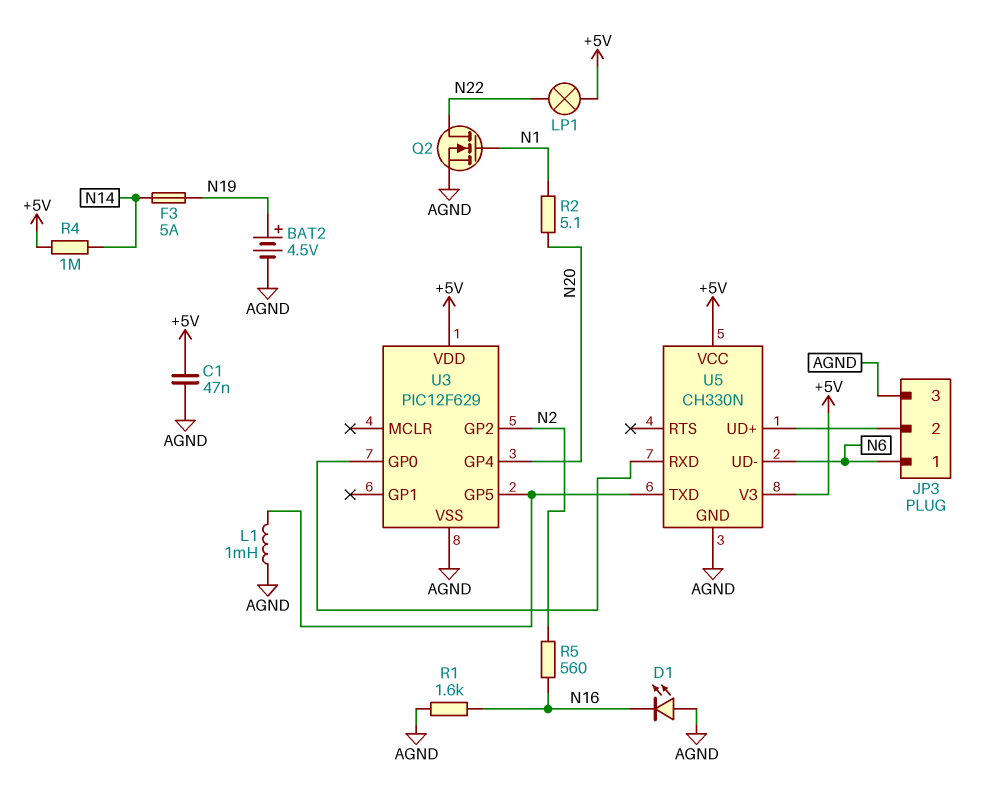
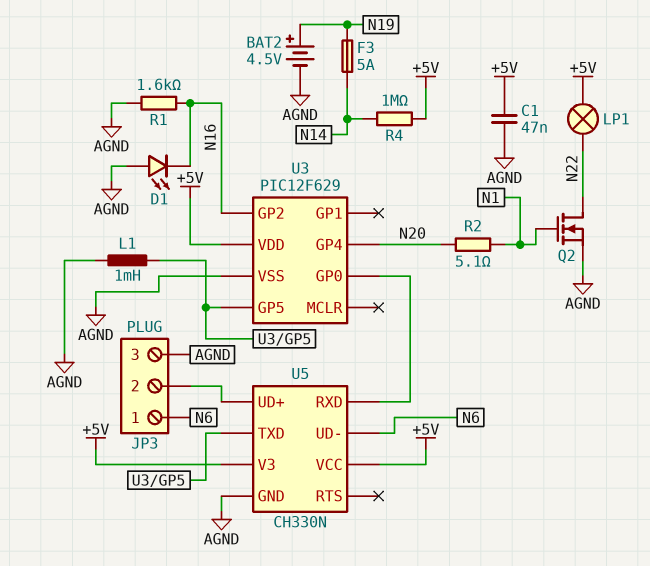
R5: 560 (N2, N16) -> none
U3 pin GP2: N2 -> N16

